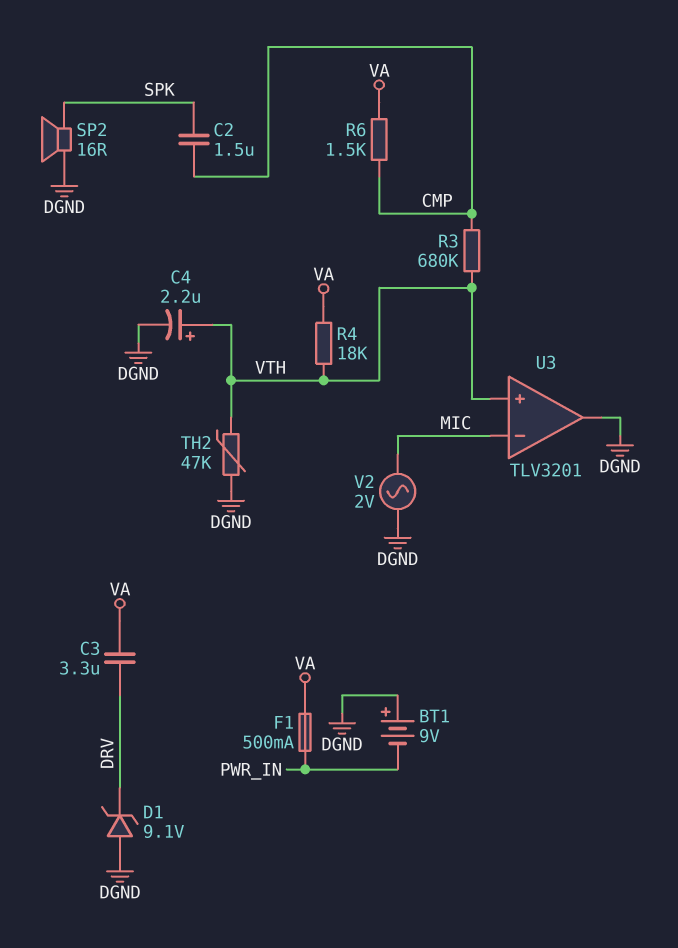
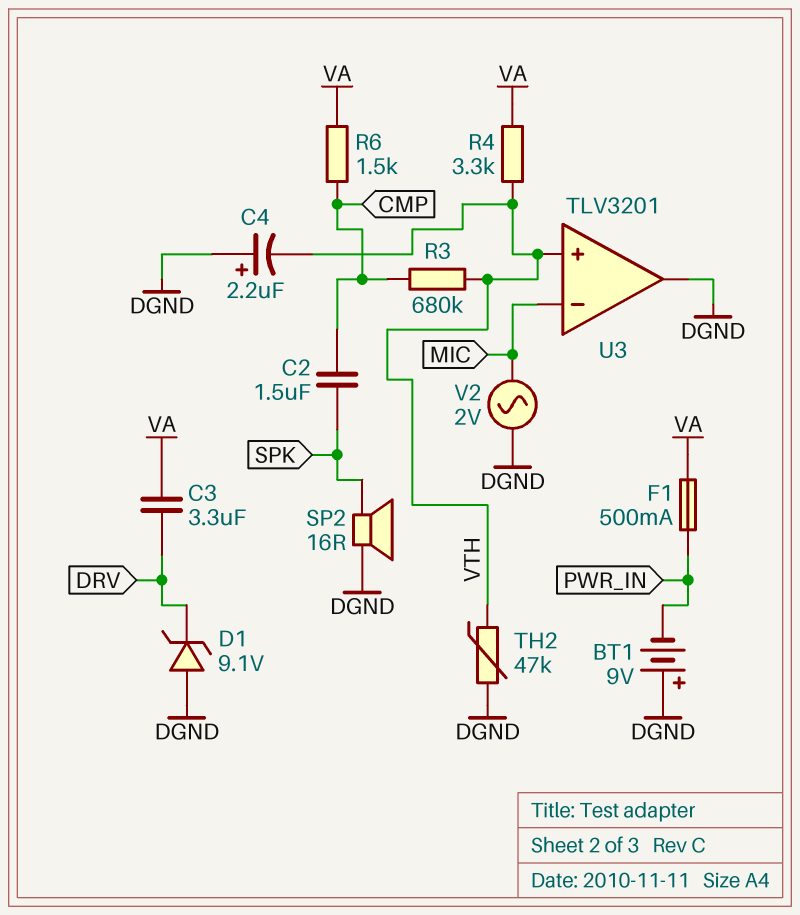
C4: 2.2uF (plus VTH, minus DGND) -> 2.2uF (plus DGND, minus VTH)
R4: 18k (VA, VTH) -> 3.3k (VA, VTH)

